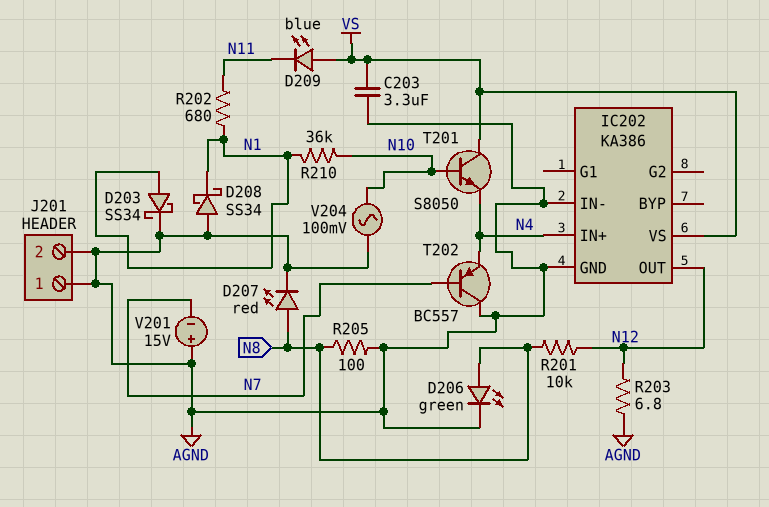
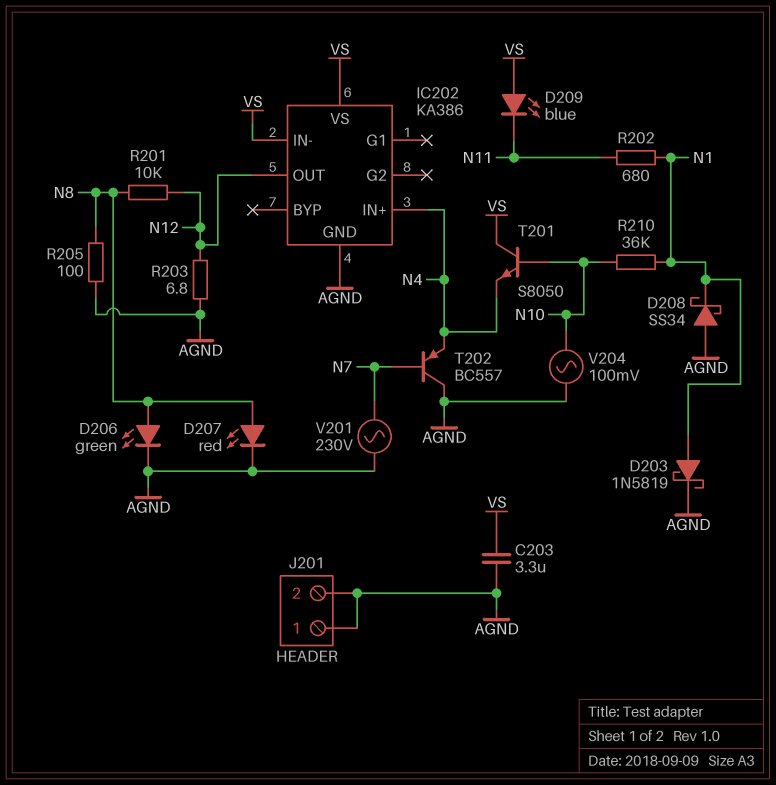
D203: schottky SS34 (A N1, K AGND) -> schottky 1N5819 (A N1, K AGND)
IC202 pin IN-: AGND -> VS
V201: 15V (plus AGND, minus N7) -> AC 230V (AGND, N7)

